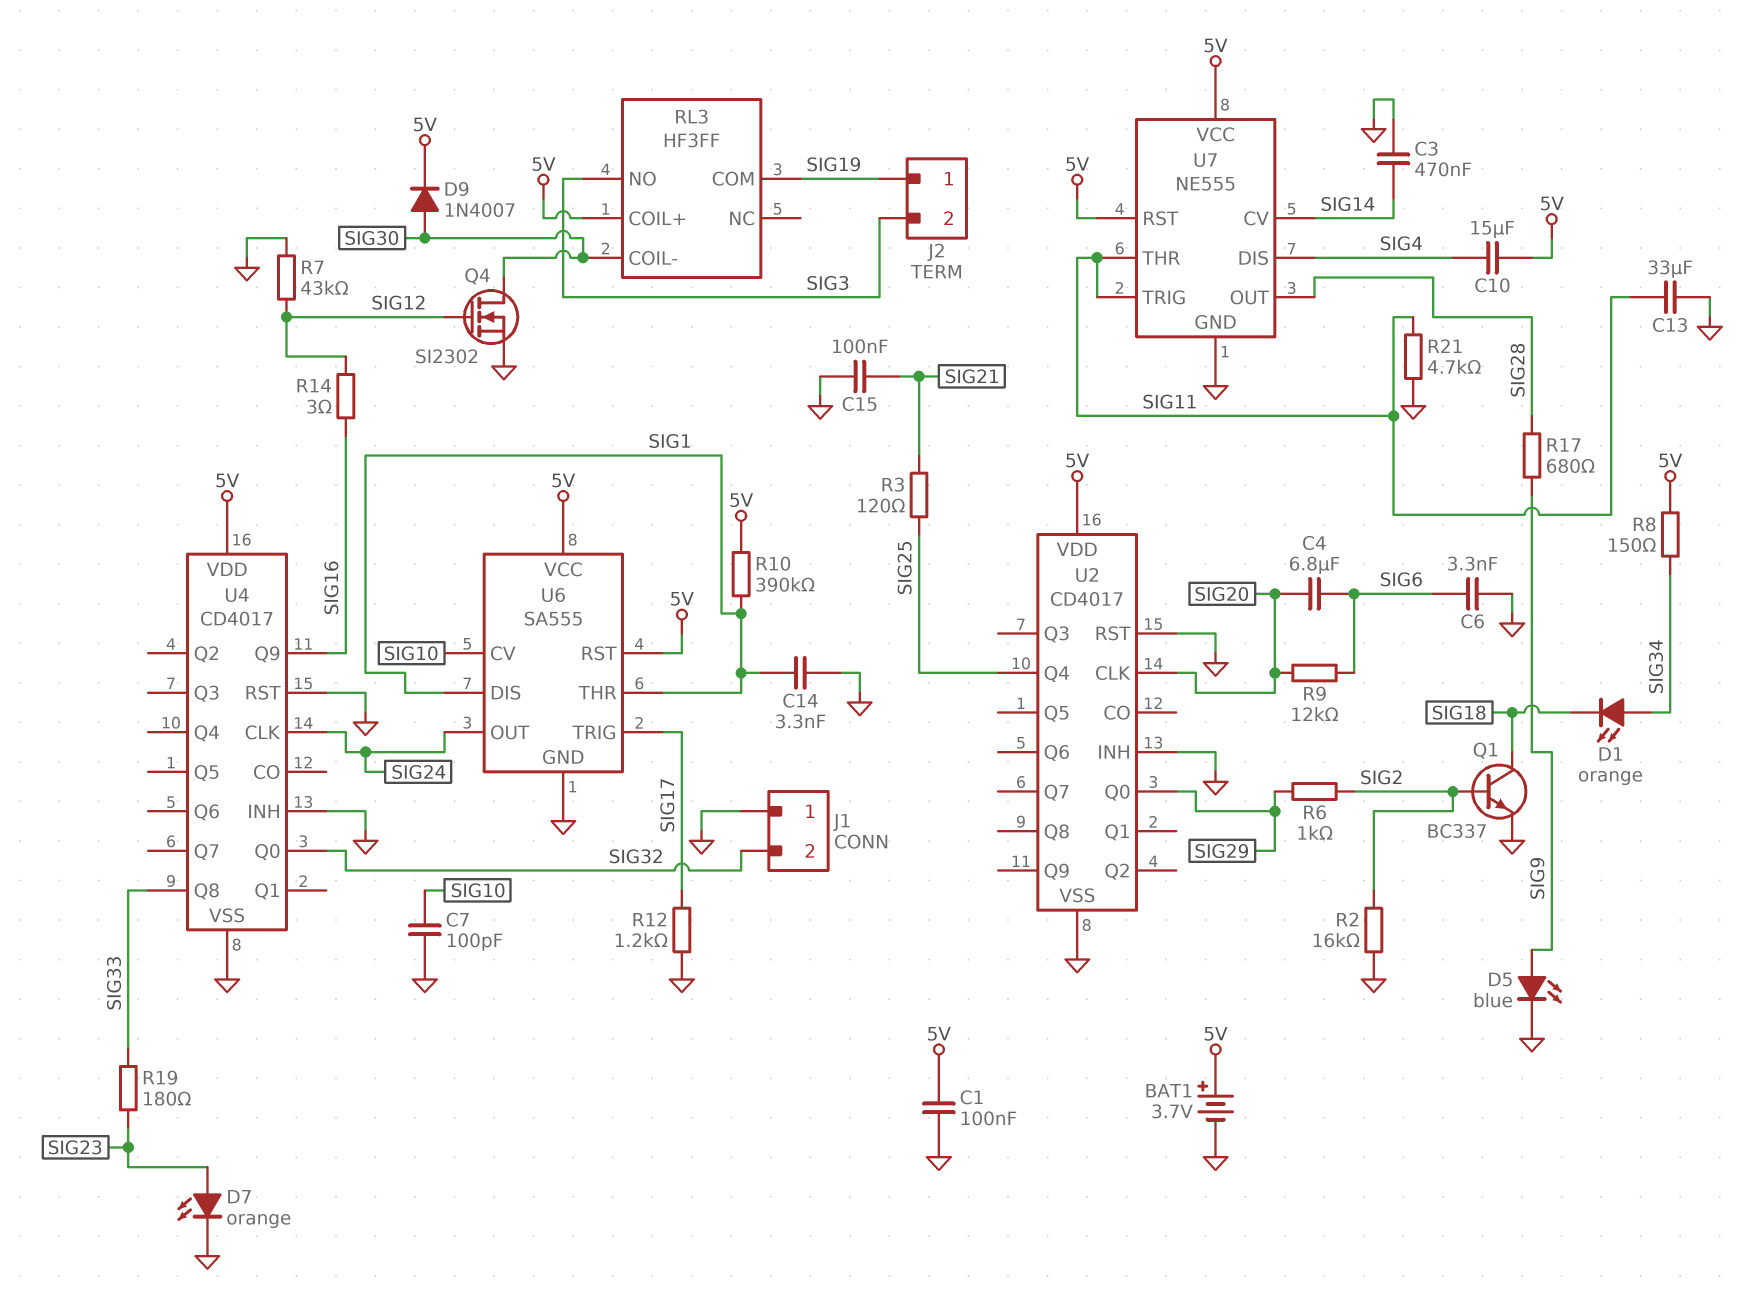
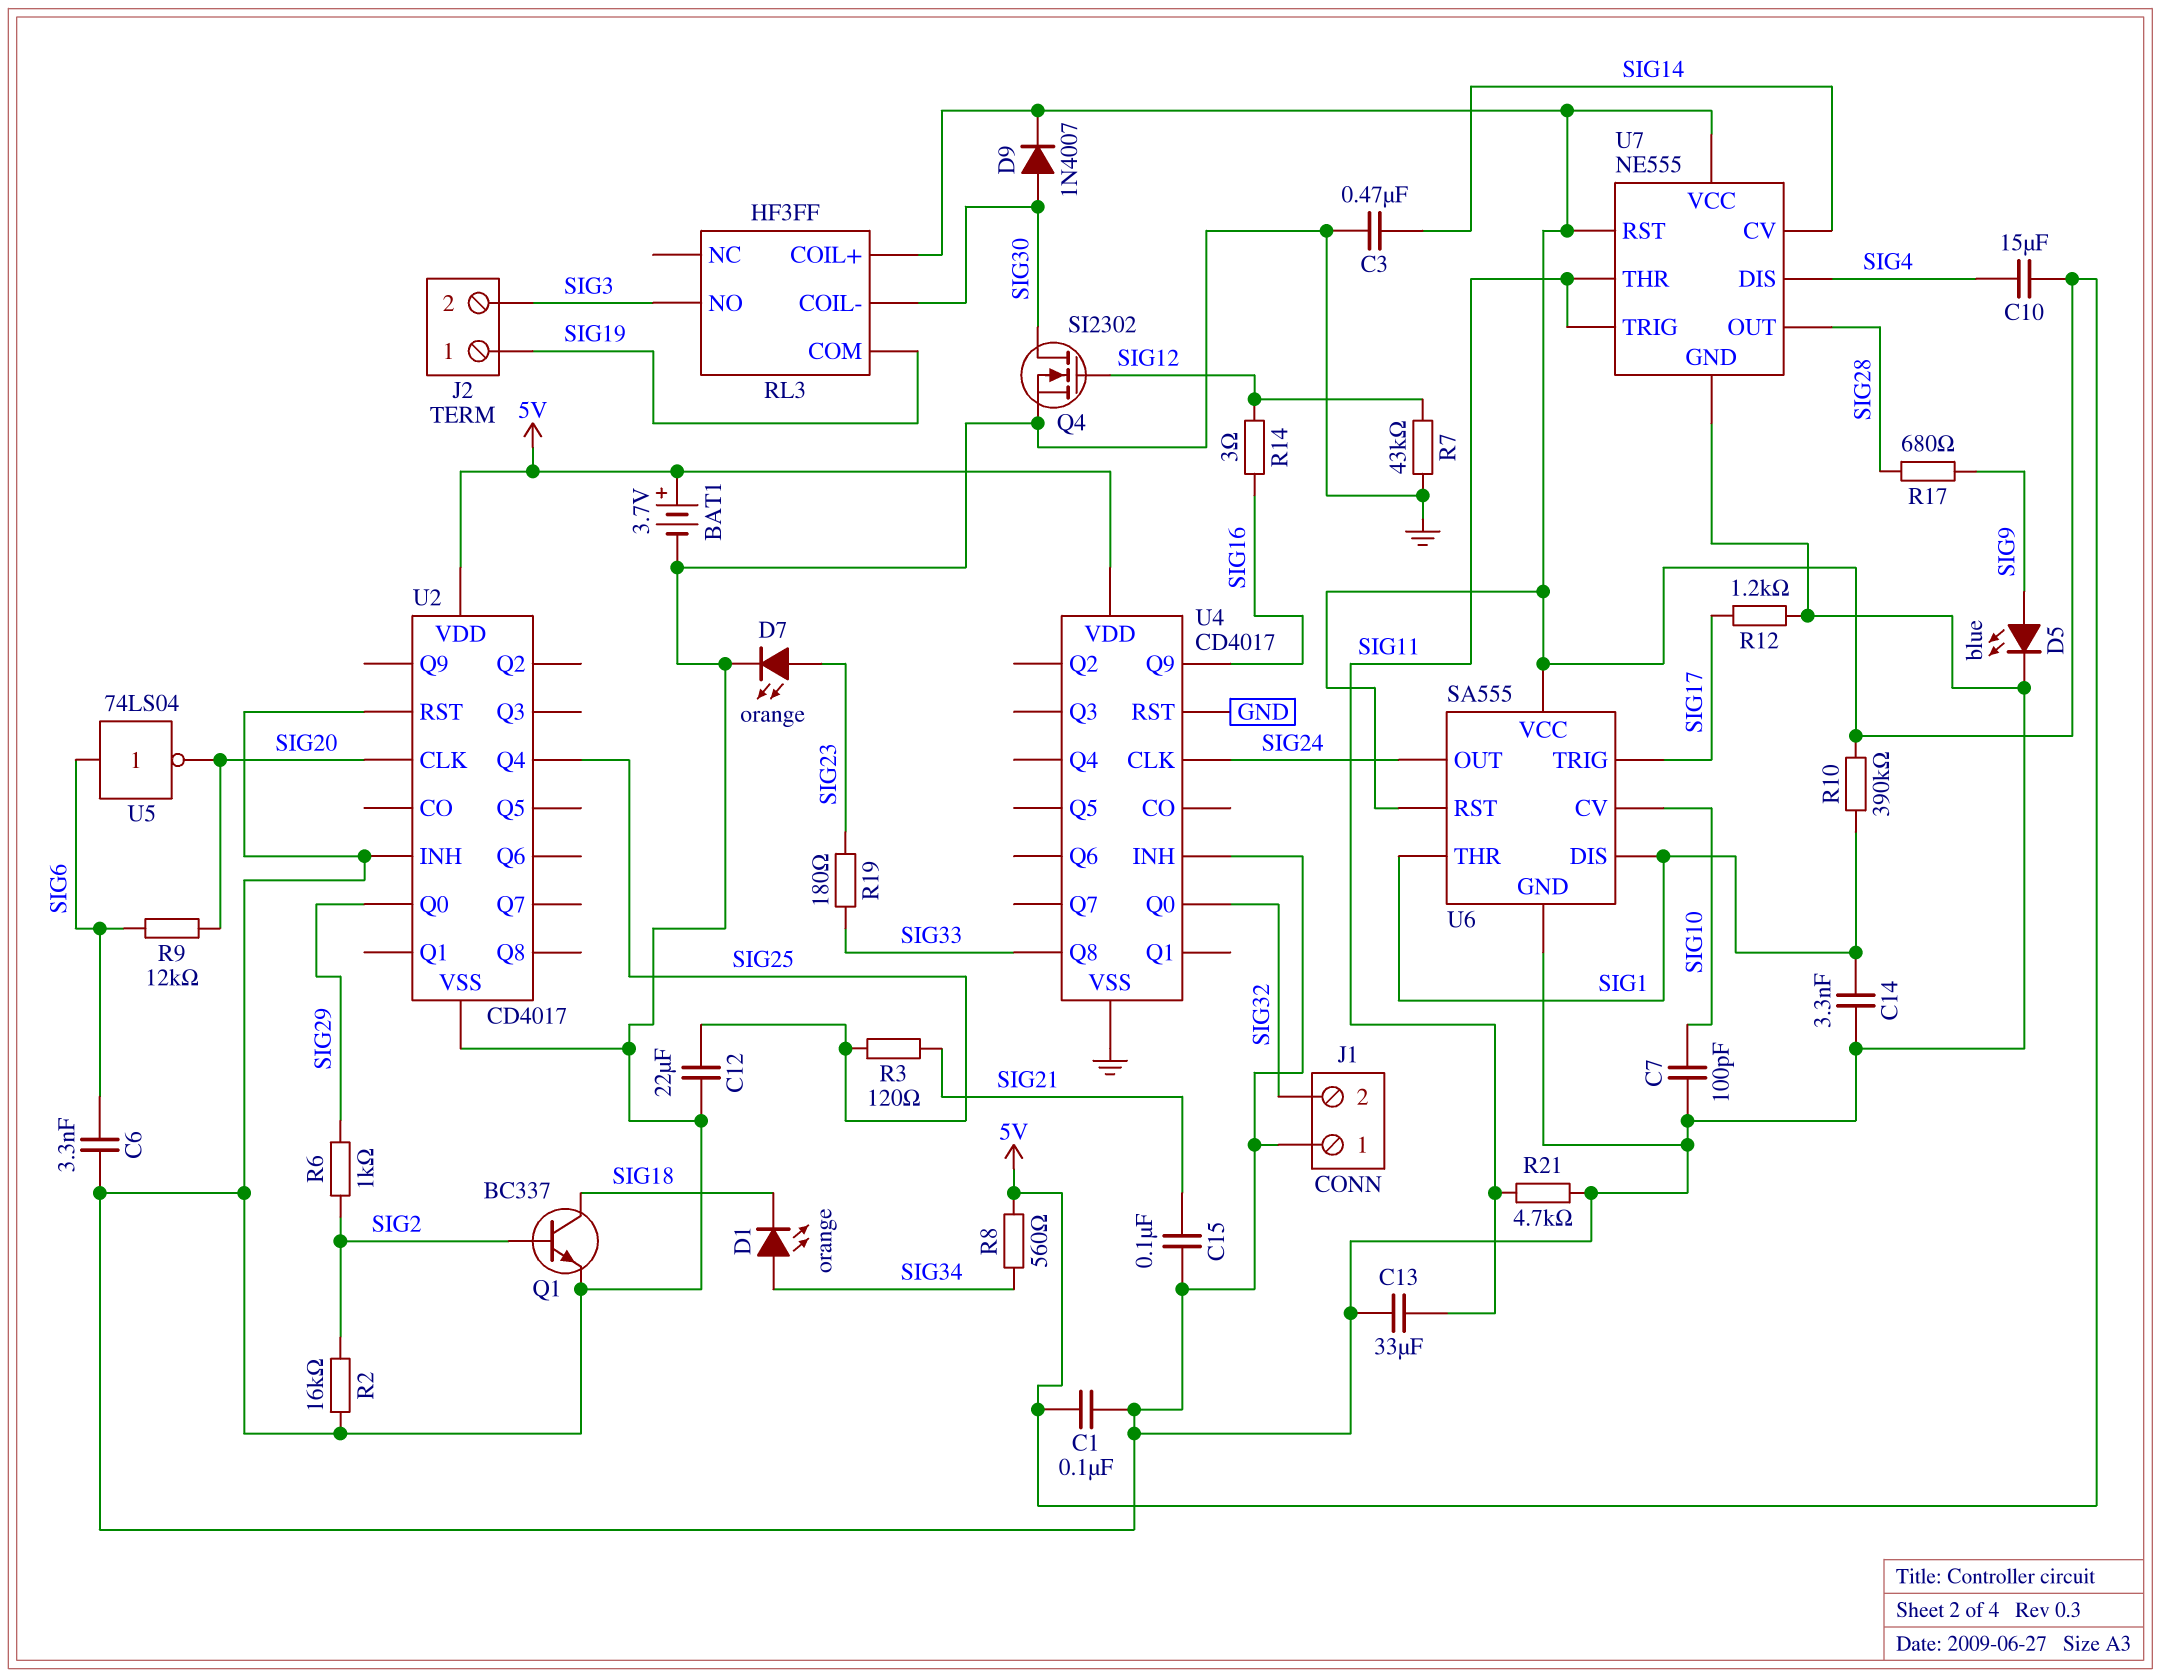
C4: 6.8uF (SIG6, SIG20) -> none
C12: none -> 22uF (GND, SIG25)
R8: 150 (5V, SIG34) -> 560 (5V, SIG34)
U5: none -> NOT 74LS04 (in SIG6, out SIG20)

